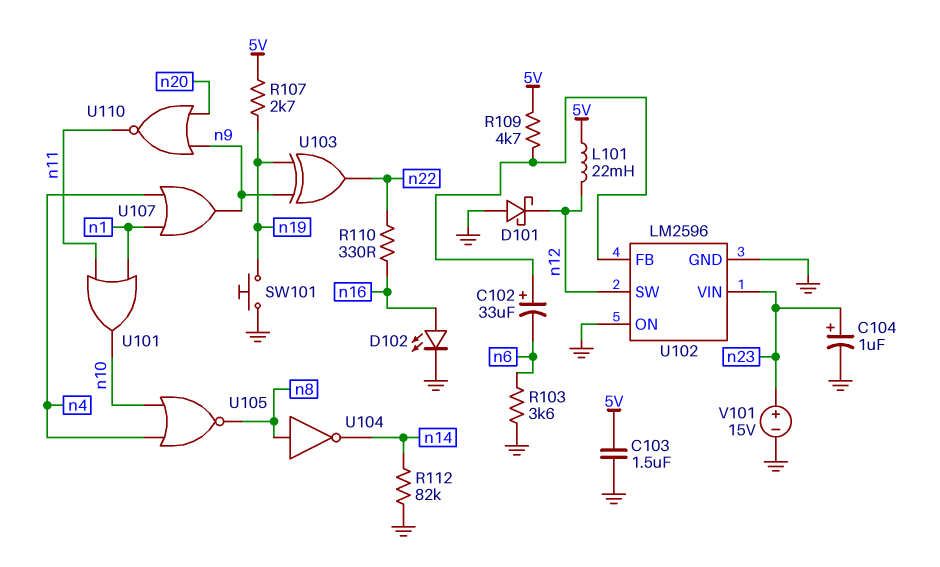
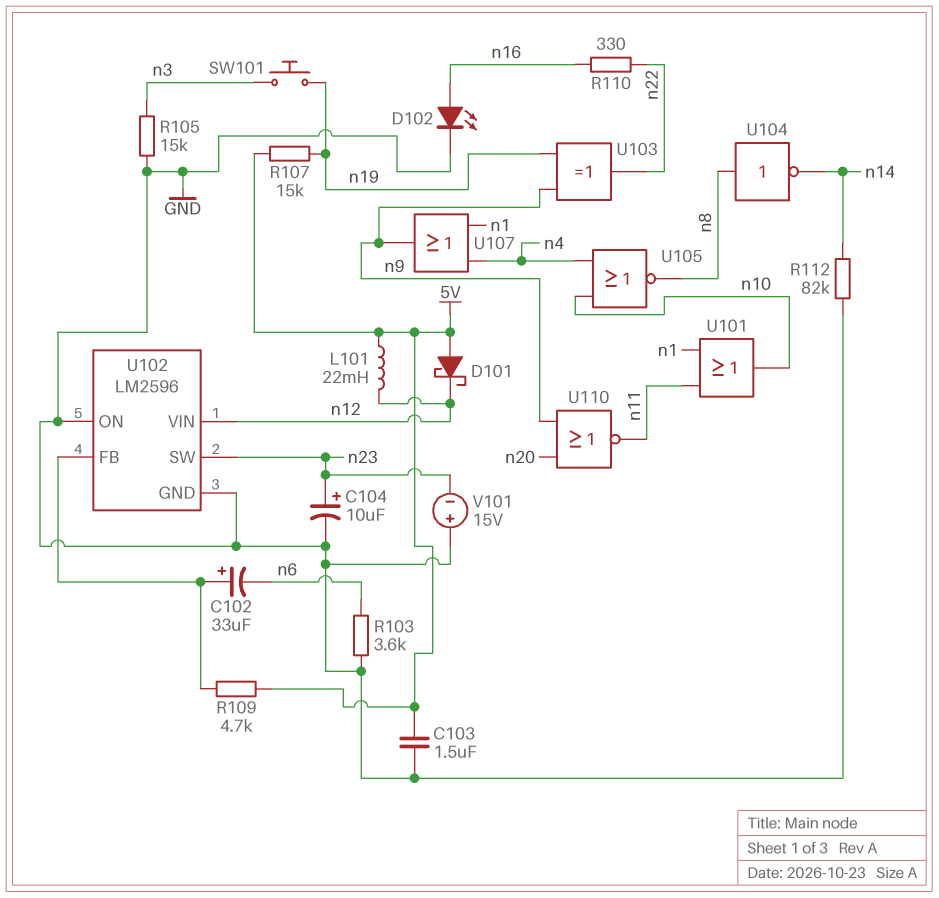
C104: 1uF (plus n23, minus GND) -> 10uF (plus n23, minus GND)
D101: schottky (A GND, K n12) -> schottky (A 5V, K n12)
R105: none -> 15k (GND, n3)
R107: 2.7k (5V, n19) -> 15k (5V, n19)
SW101: button (GND, n19) -> button (n3, n19)
U102 pin SW: n12 -> n23
U102 pin VIN: n23 -> n12
V101: 15V (plus n23, minus GND) -> 15V (plus GND, minus n23)

